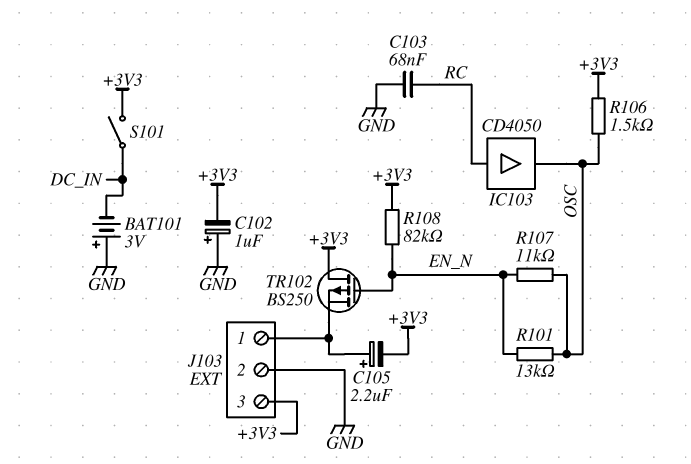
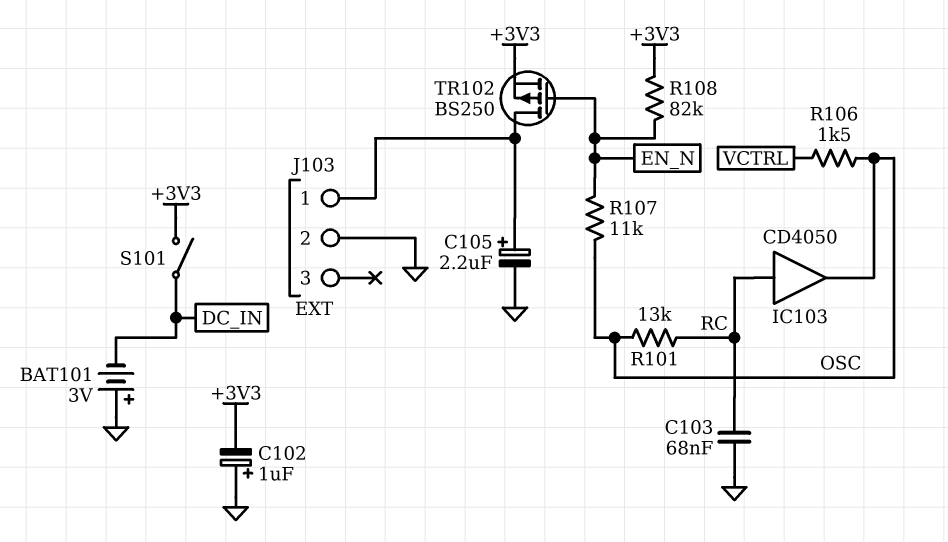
C105: 2.2uF (plus J103/1, minus +3V3) -> 2.2uF (plus J103/1, minus GND)
J103 pin 3: +3V3 -> none
R101: 13k (EN_N, OSC) -> 13k (OSC, RC)
R106: 1.5k (+3V3, OSC) -> 1.5k (OSC, VCTRL)
TR102: PMOS BS250 (G EN_N, D +3V3, S J103/1) -> PMOS BS250 (G EN_N, D J103/1, S +3V3)

